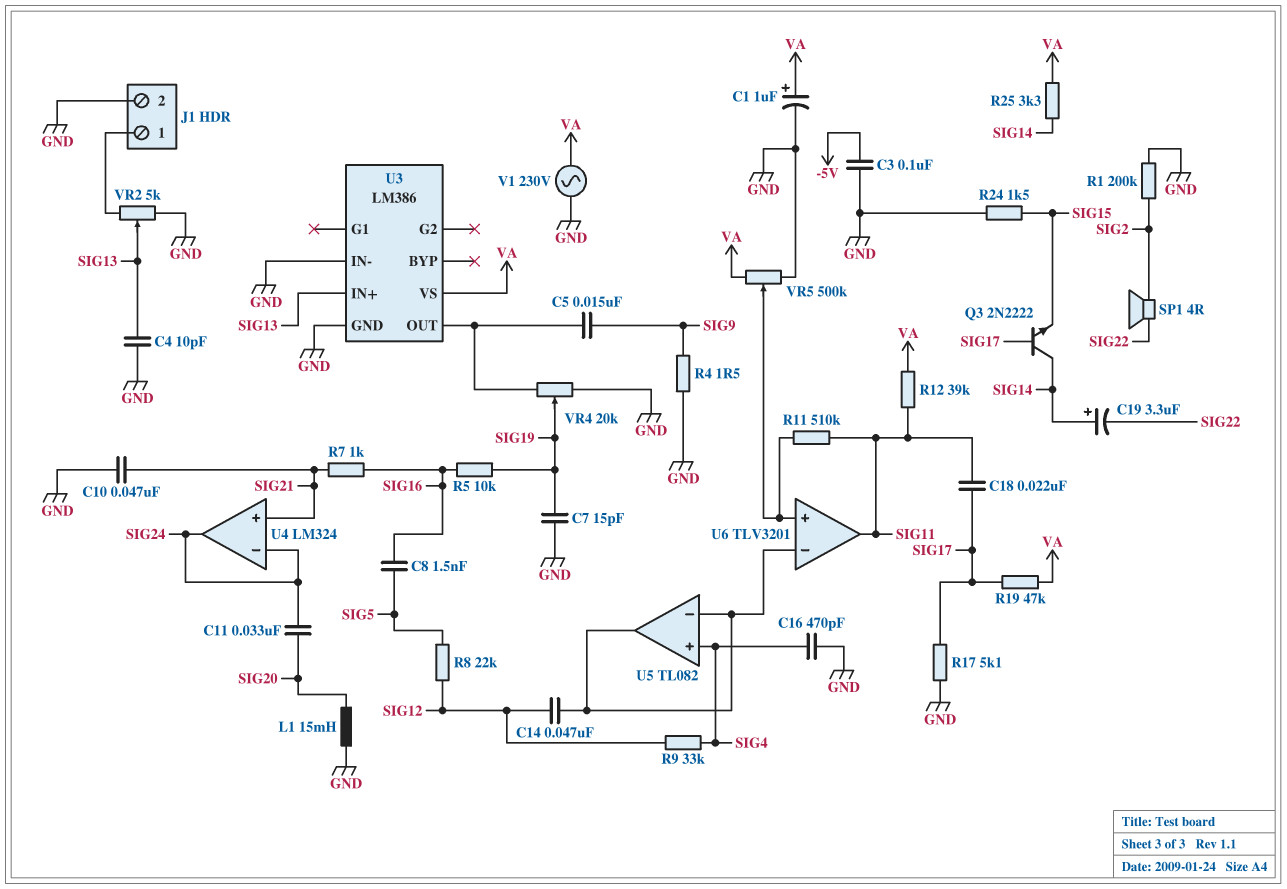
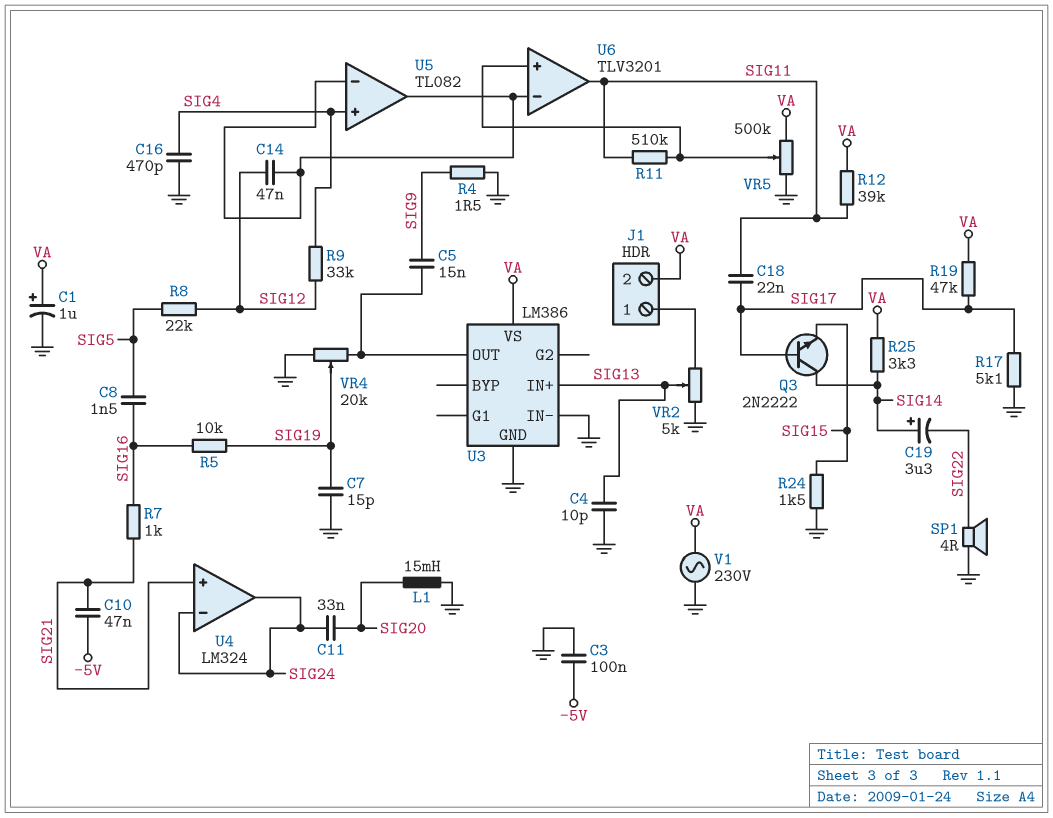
C10: 47nF (GND, SIG21) -> 47nF (-5V, SIG21)
J1 pin 2: GND -> VA
R1: 200k (GND, SIG2) -> none
SP1: speaker 4R (SIG2, SIG22) -> speaker 4R (GND, SIG22)

